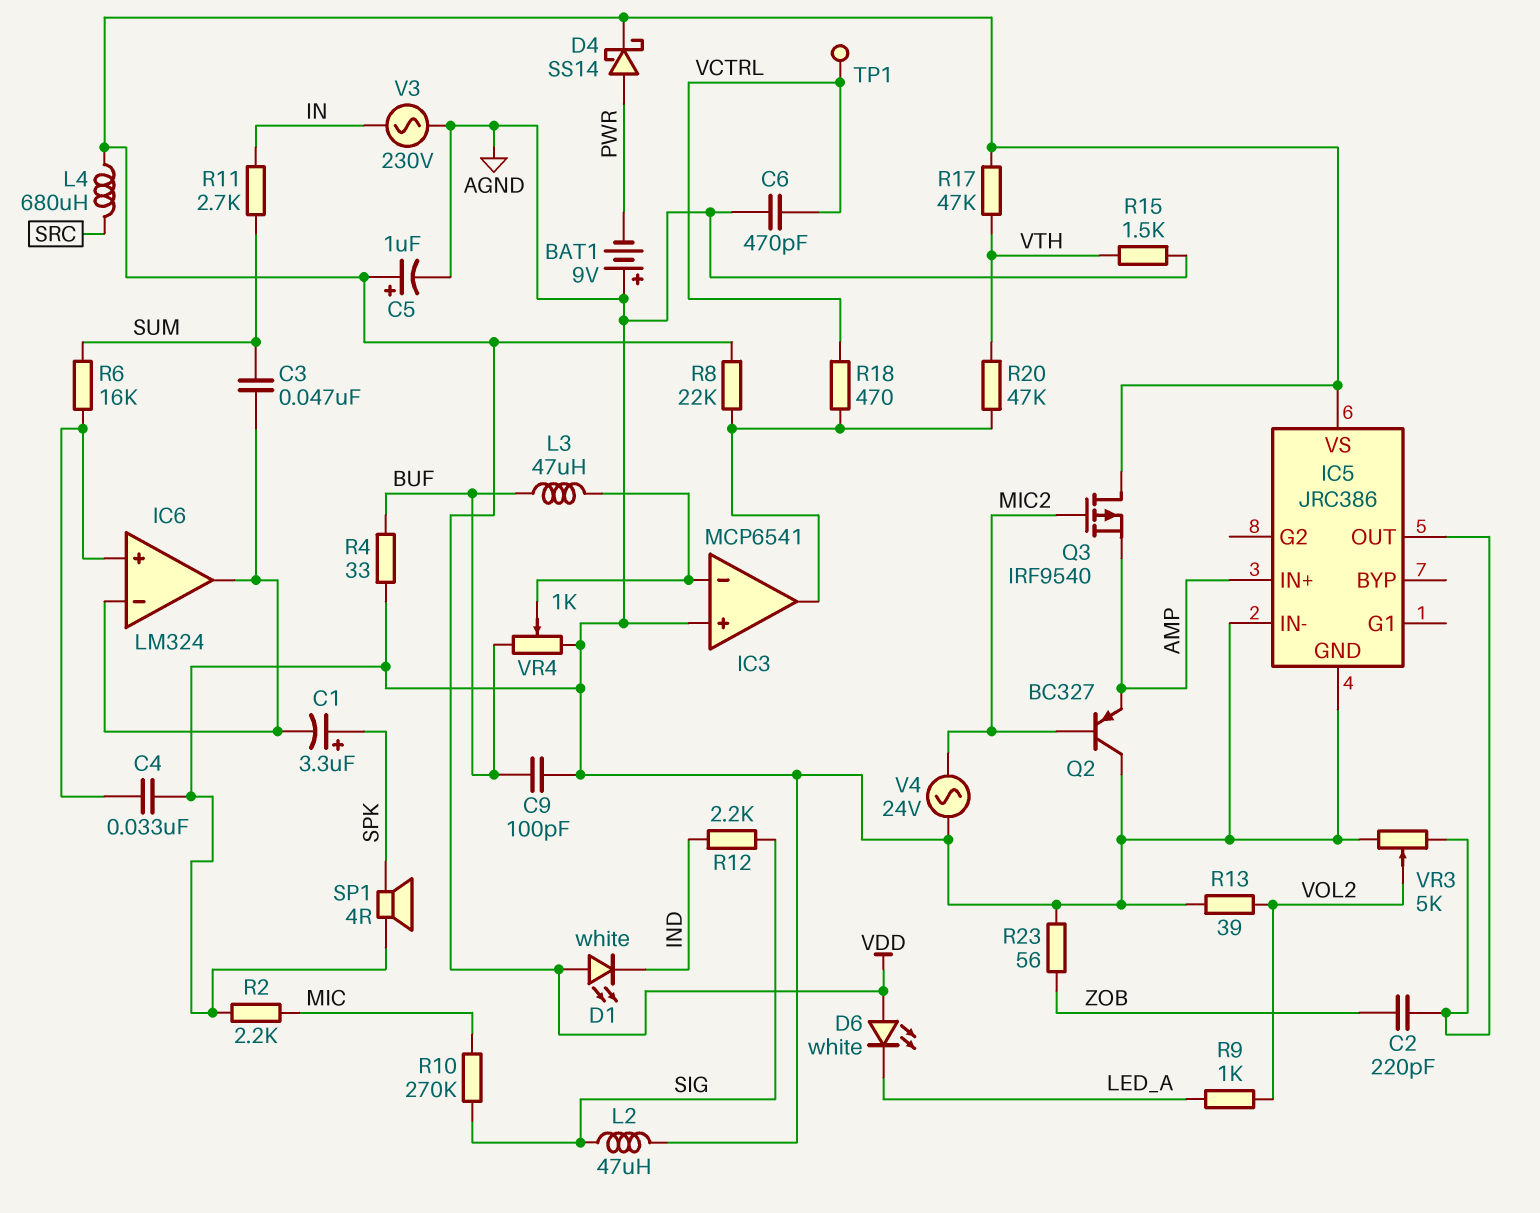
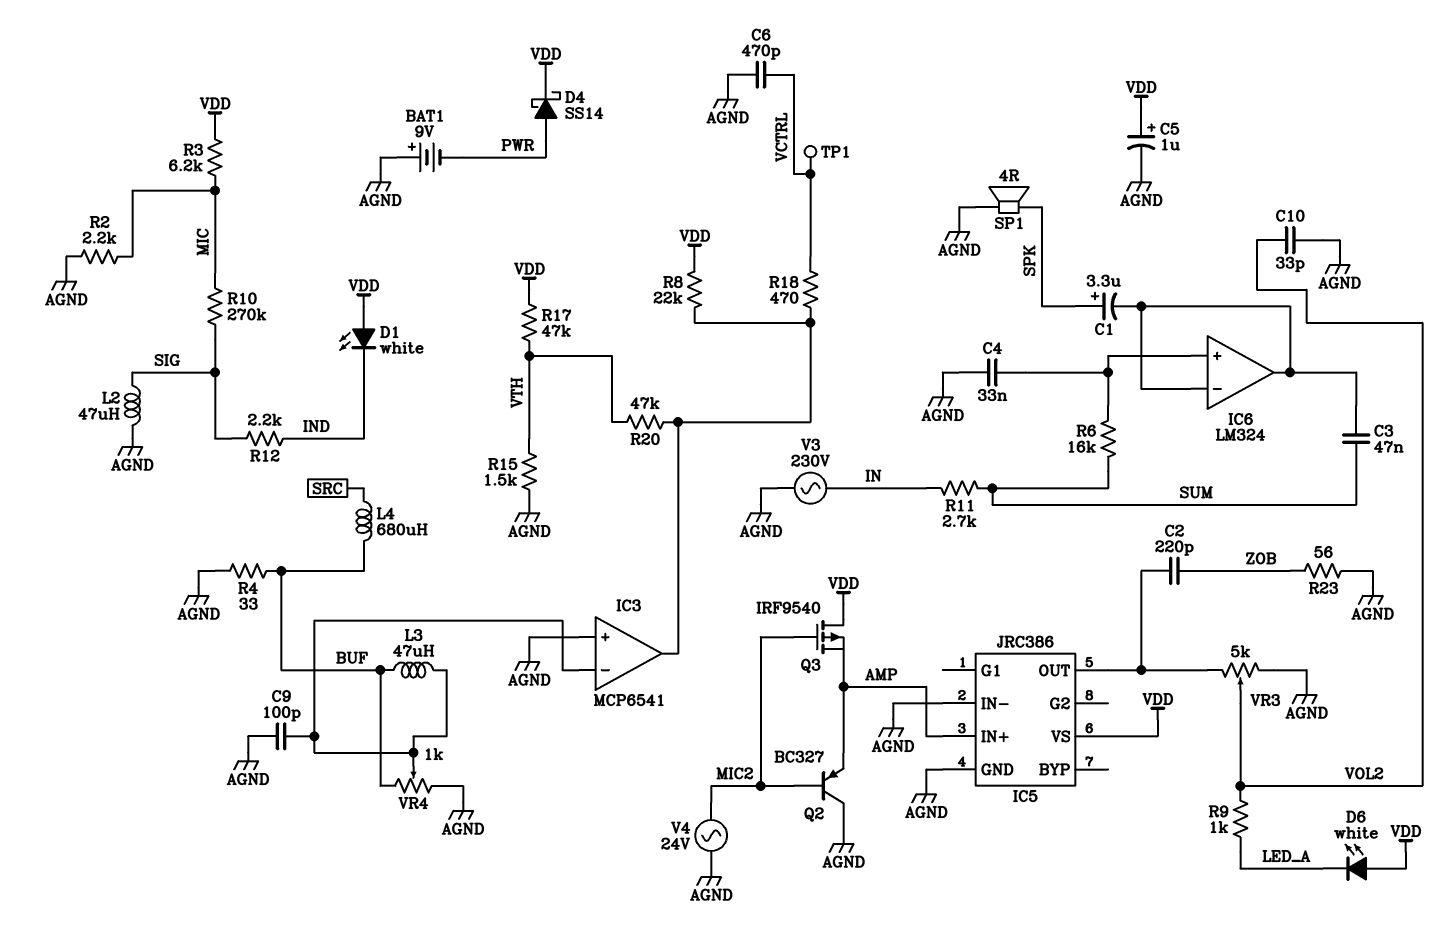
C9: 100pF (AGND, BUF) -> 100pF (AGND, IC3/in-)
C10: none -> 33pF (AGND, VOL2)
L4: 680uH (SRC, VDD) -> 680uH (BUF, SRC)
R3: none -> 6.2k (MIC, VDD)
R13: 39 (AGND, VOL2) -> none

